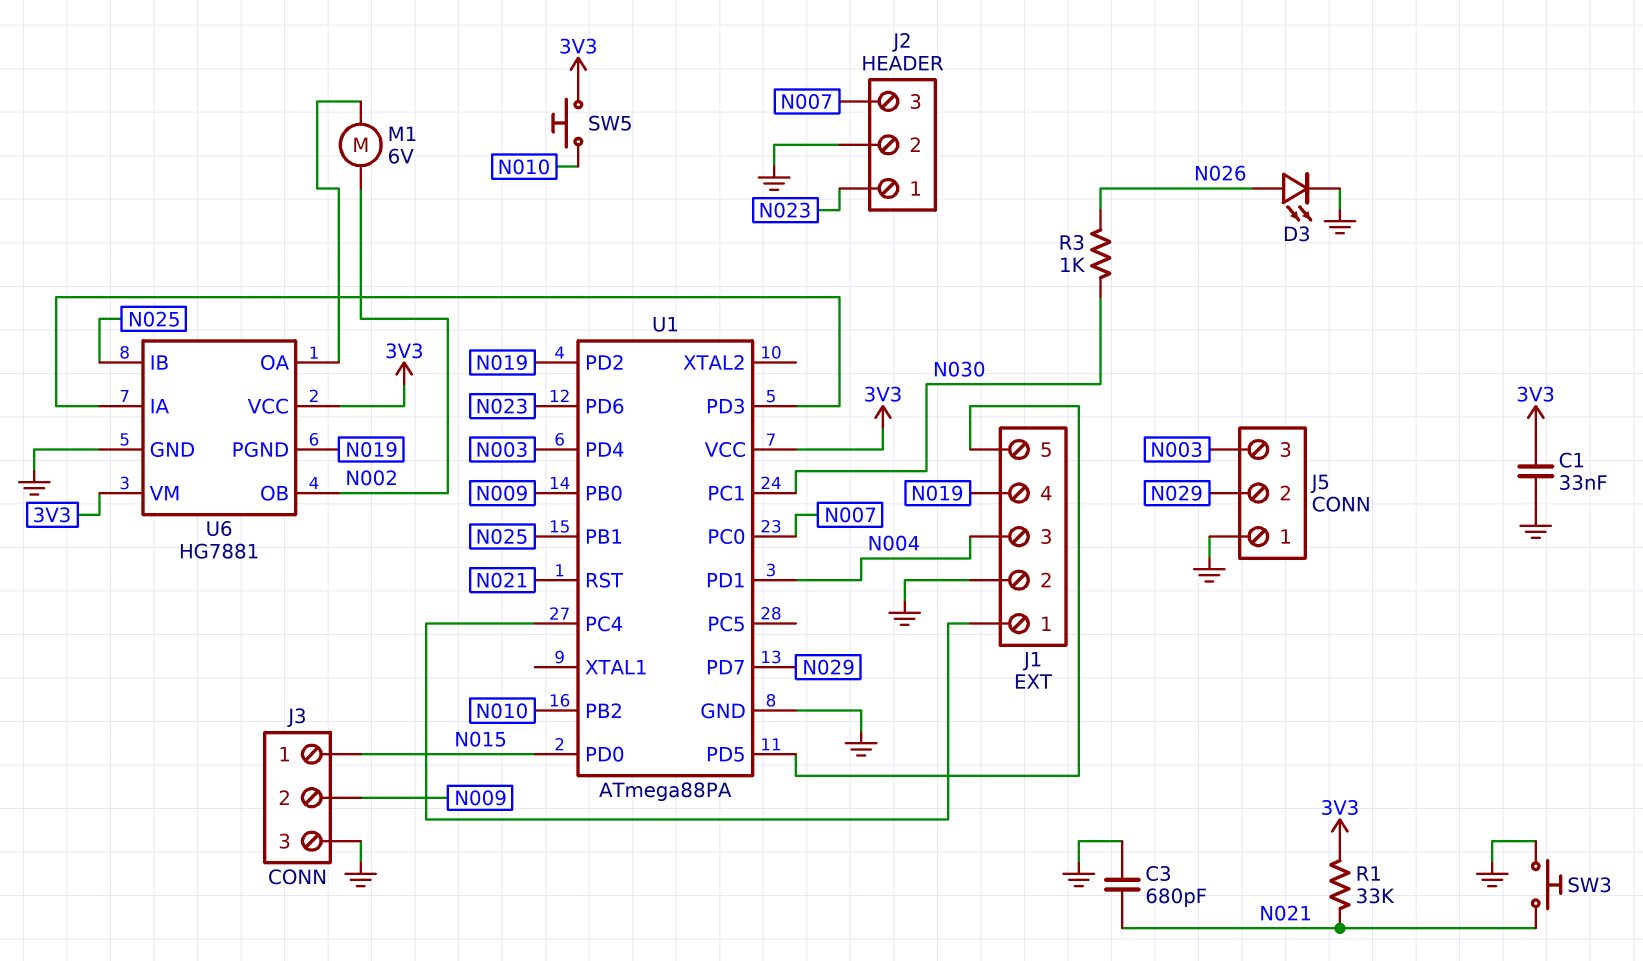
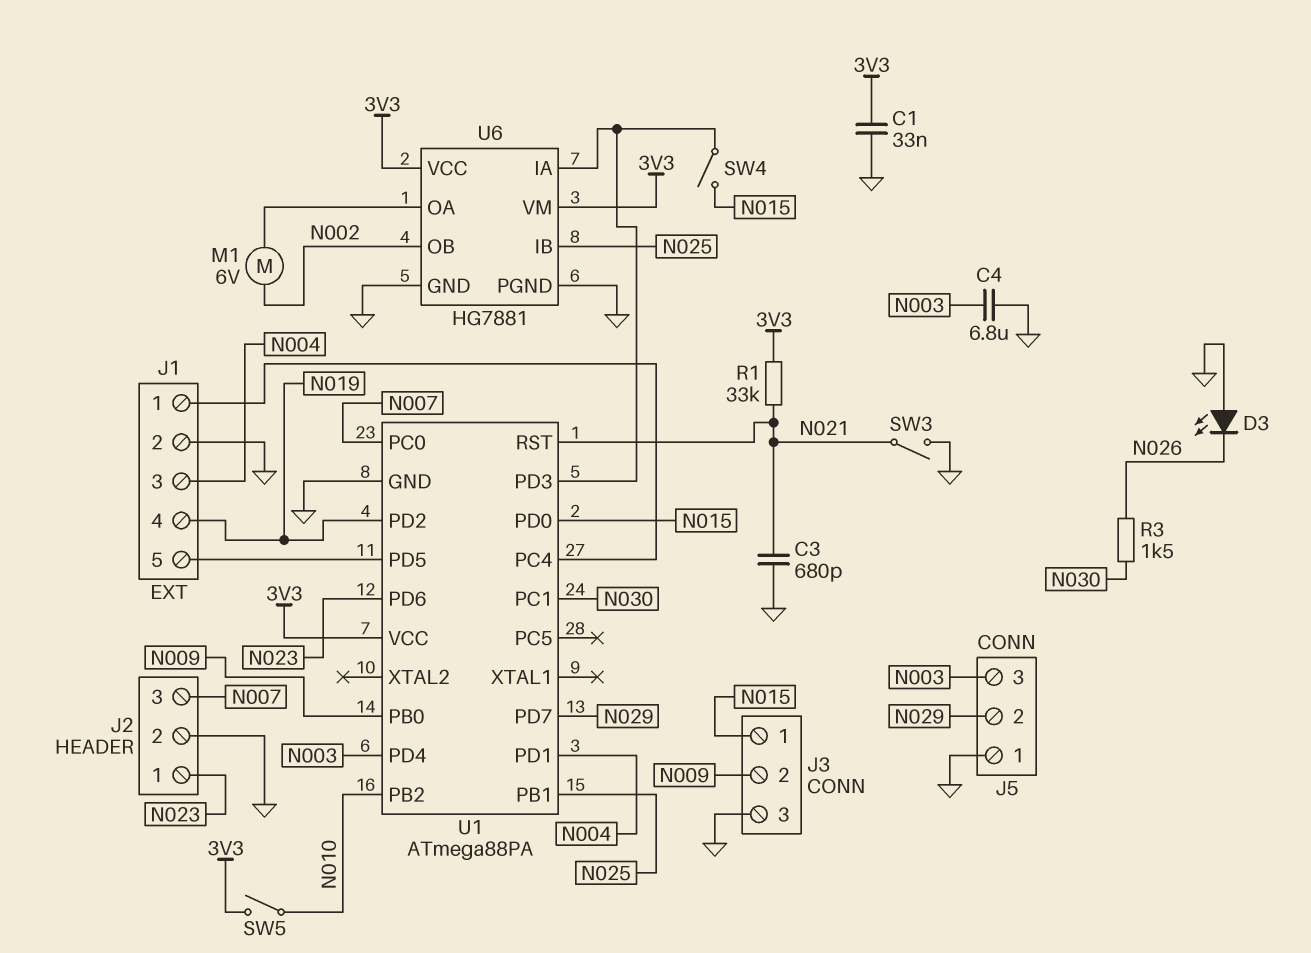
C4: none -> 6.8uF (GND, N003)
D3: LED (A N026, K GND) -> LED (A GND, K N026)
R3: 1k (N026, N030) -> 1.5k (N026, N030)
SW3: button (GND, N021) -> switch (GND, N021)
SW4: none -> switch (N015, U1/PD3)
SW5: button (3V3, N010) -> switch (3V3, N010)
U6 pin PGND: N019 -> GND

